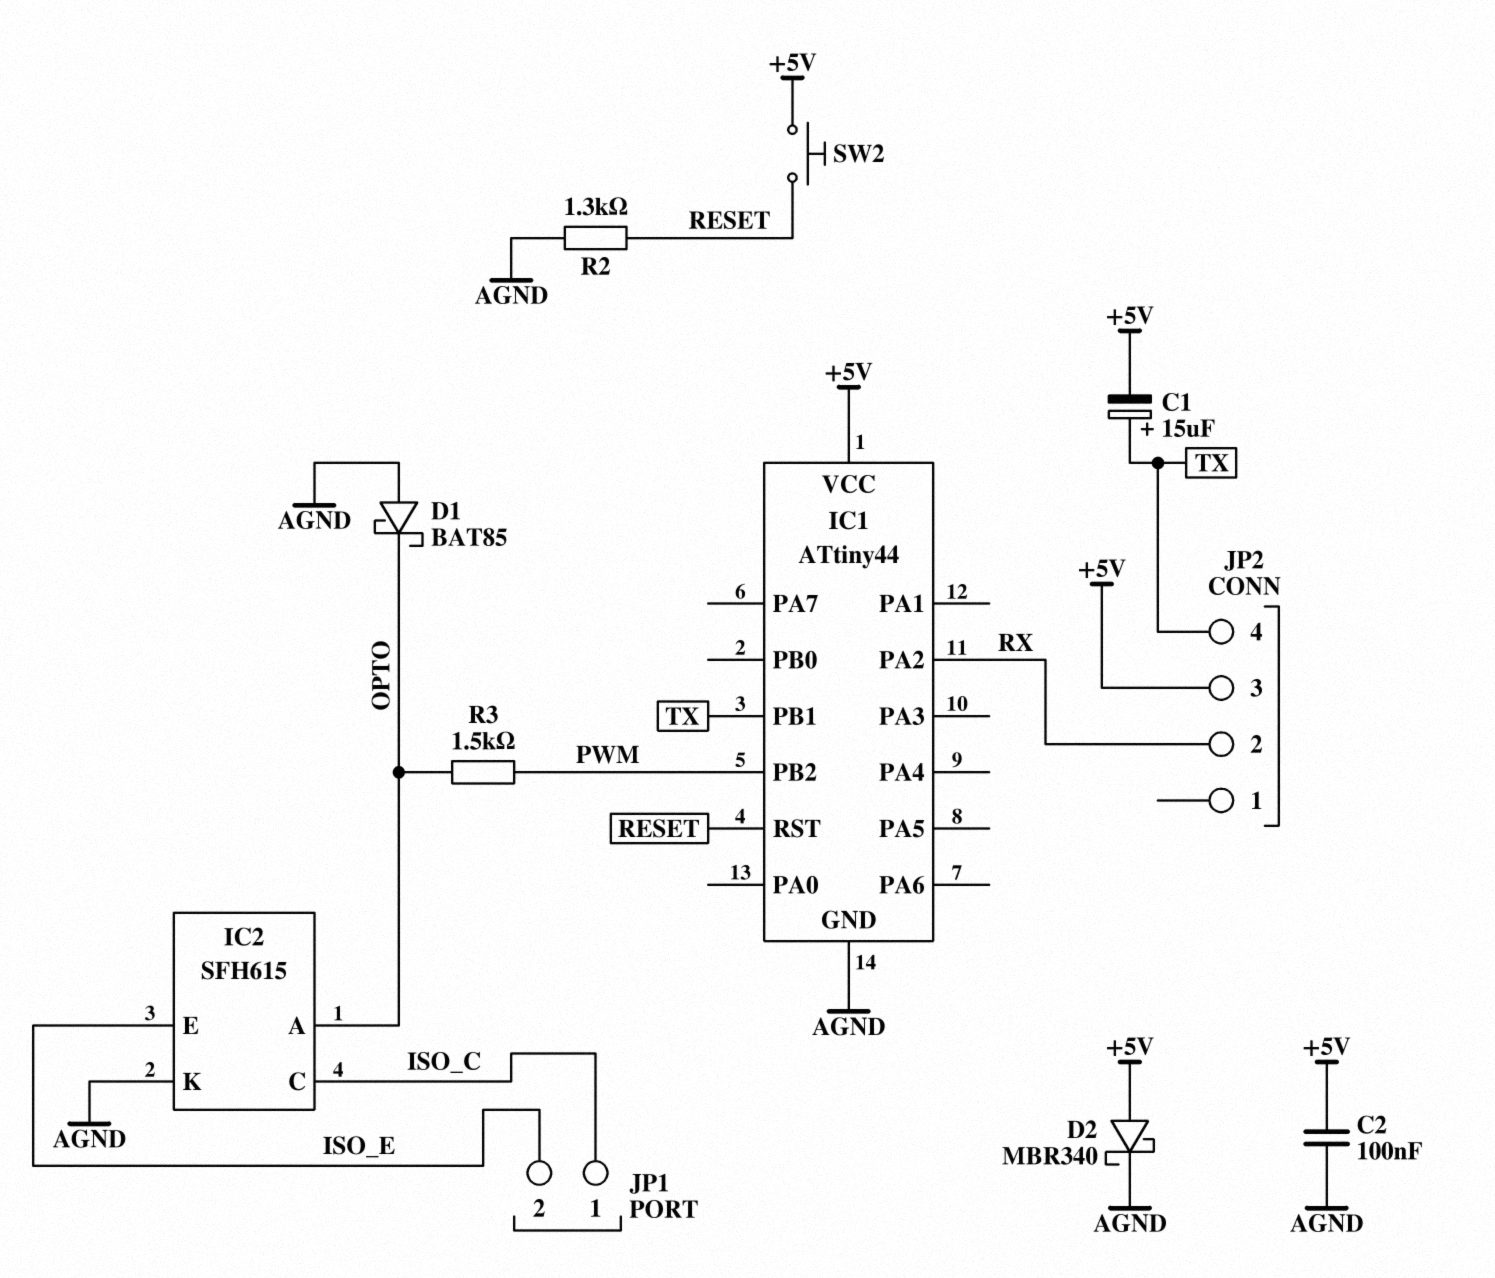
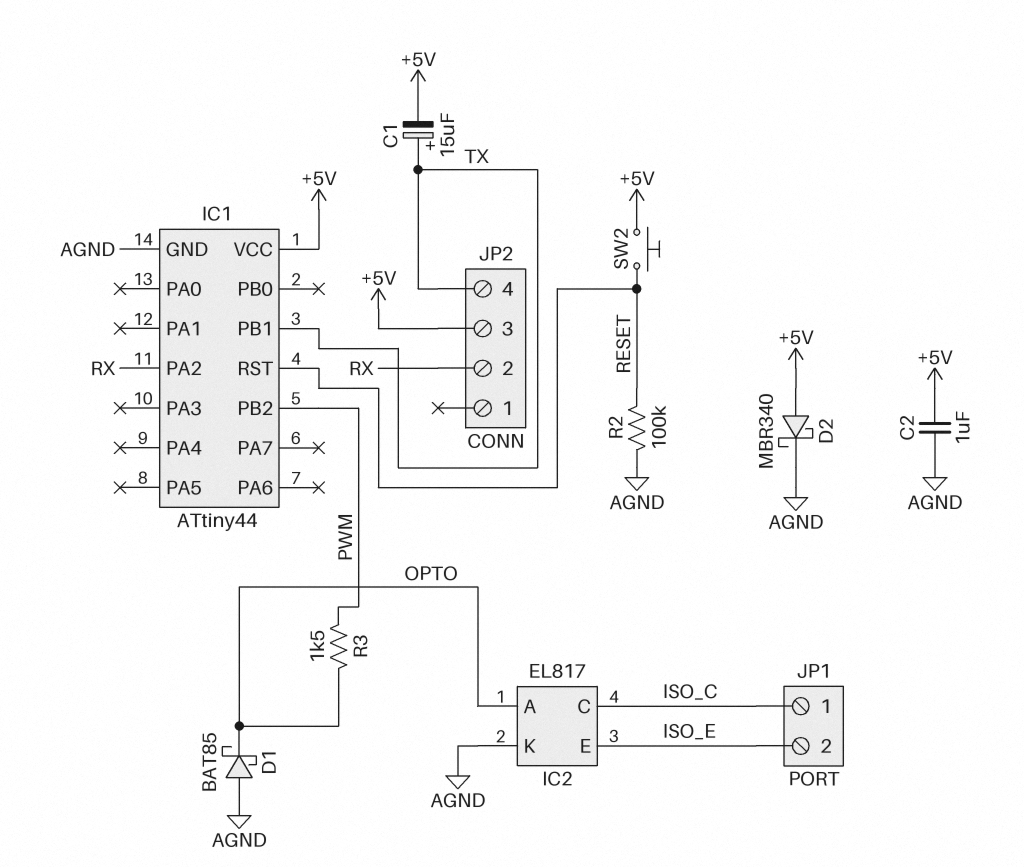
C2: 100nF (+5V, AGND) -> 1uF (+5V, AGND)
IC2: SFH615 -> EL817
R2: 1.3k (AGND, RESET) -> 100k (AGND, RESET)

